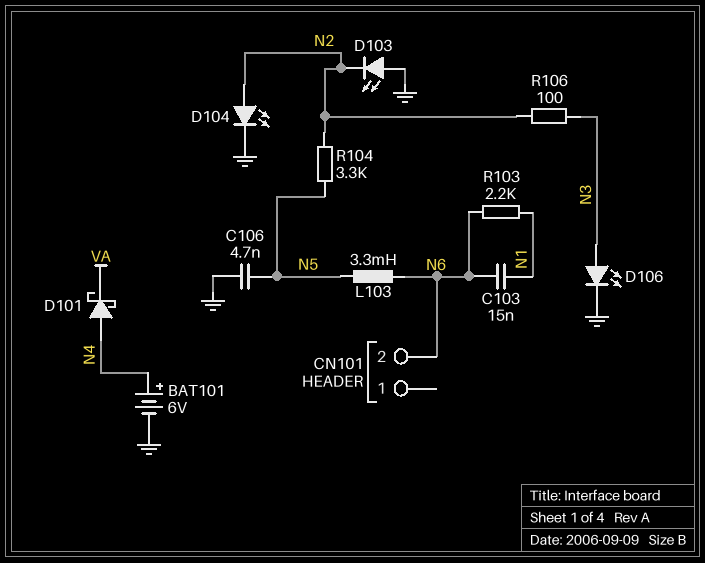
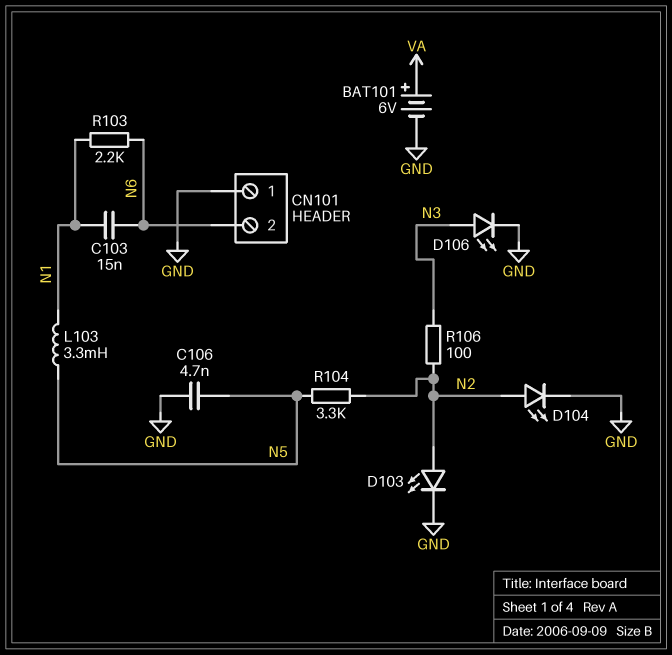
BAT101: 6V (plus N4, minus GND) -> 6V (plus VA, minus GND)
CN101 pin 1: none -> GND
D101: schottky (A N4, K VA) -> none
D103: LED (A GND, K N2) -> LED (A N2, K GND)
L103: 3.3mH (N5, N6) -> 3.3mH (N1, N5)

